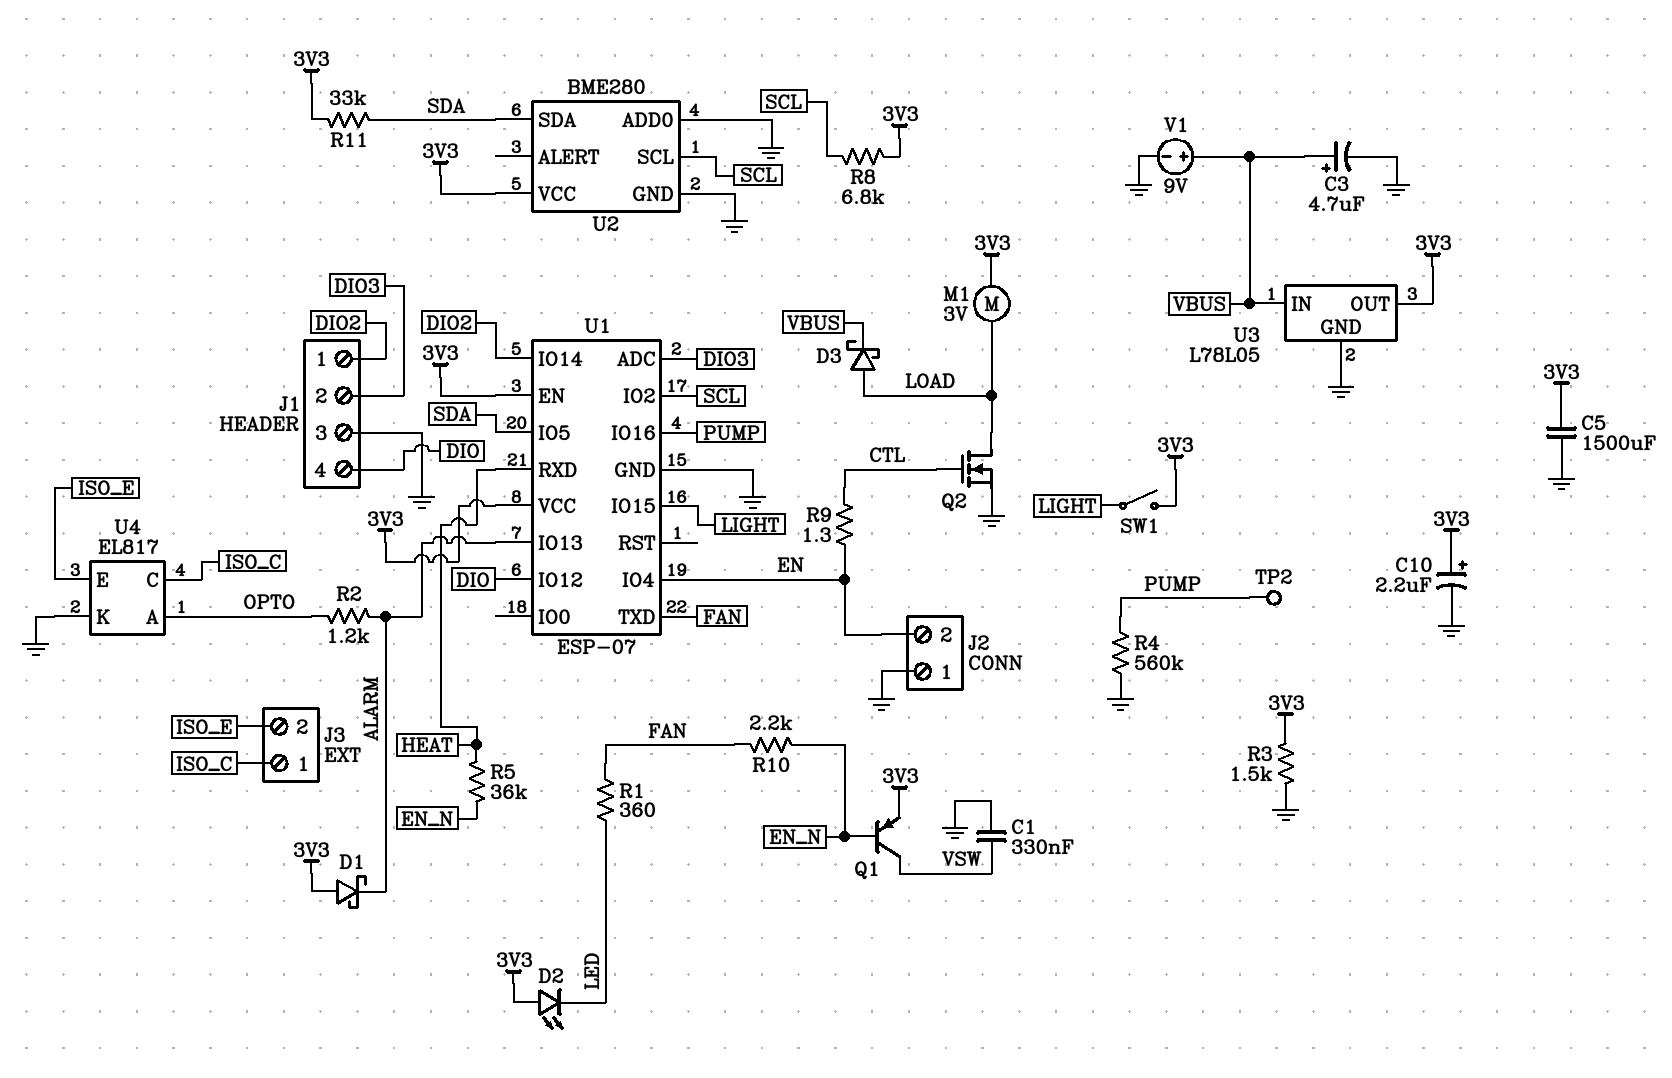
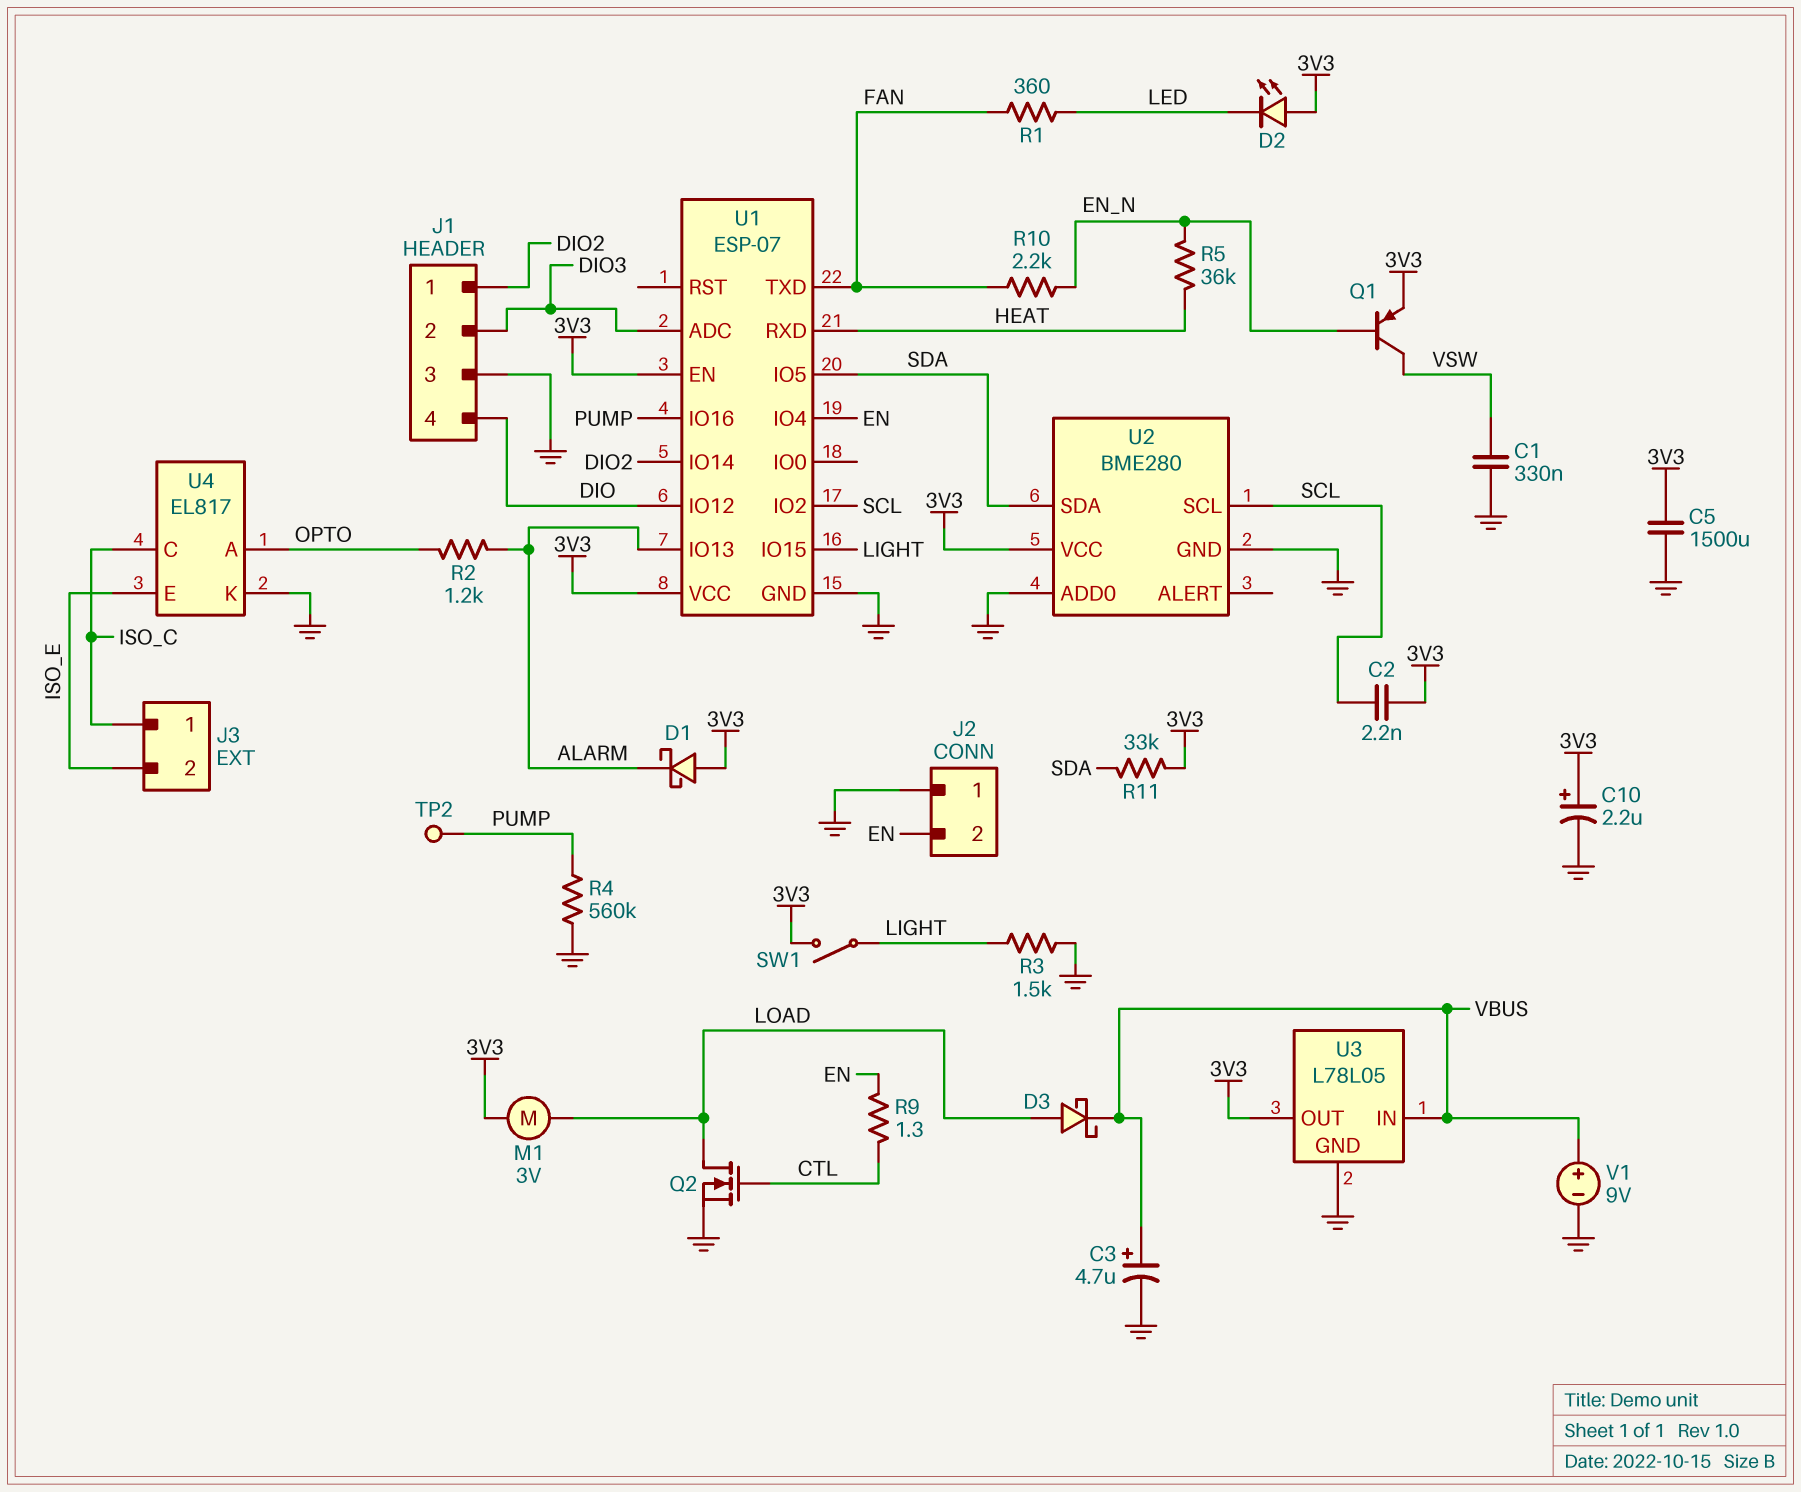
C2: none -> 2.2nF (3V3, SCL)
R3: 1.5k (3V3, GND) -> 1.5k (GND, LIGHT)
R8: 6.8k (3V3, SCL) -> none

